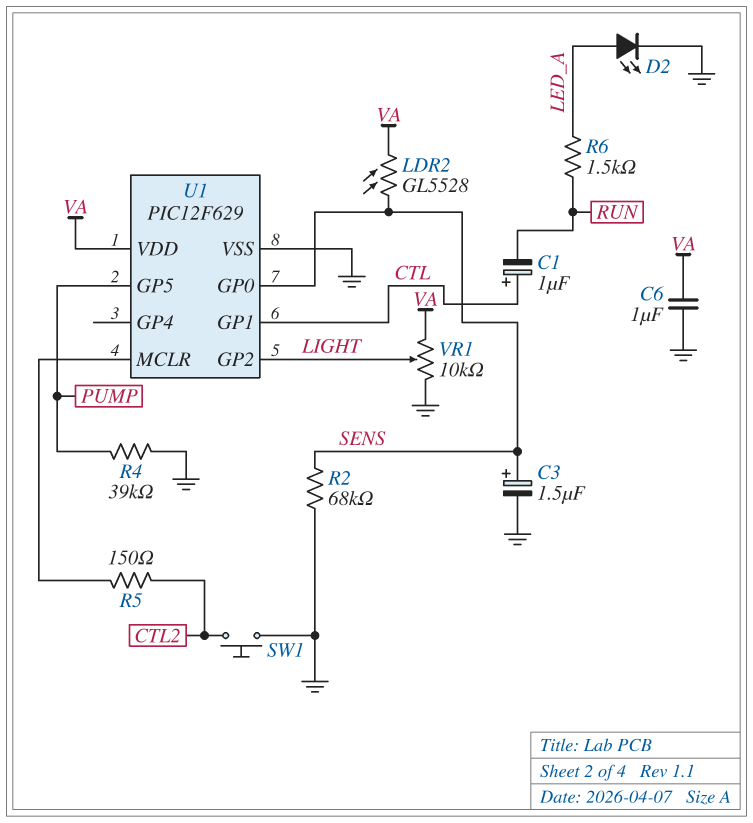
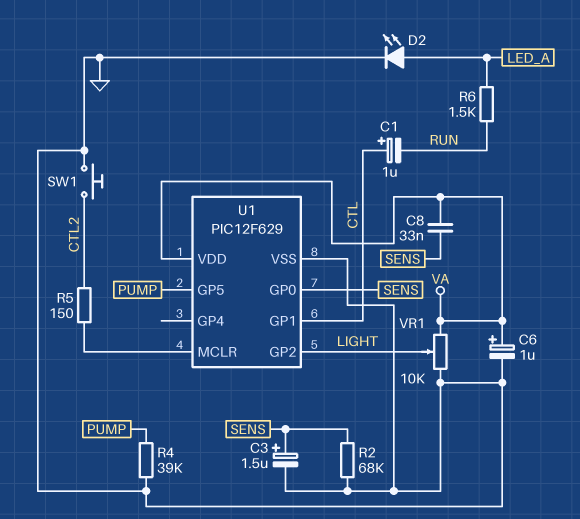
C6: 1uF (GND, VA) -> 1uF (plus VA, minus GND)
C8: none -> 33nF (SENS, VA)
LDR2: GL5528 (SENS, VA) -> none

